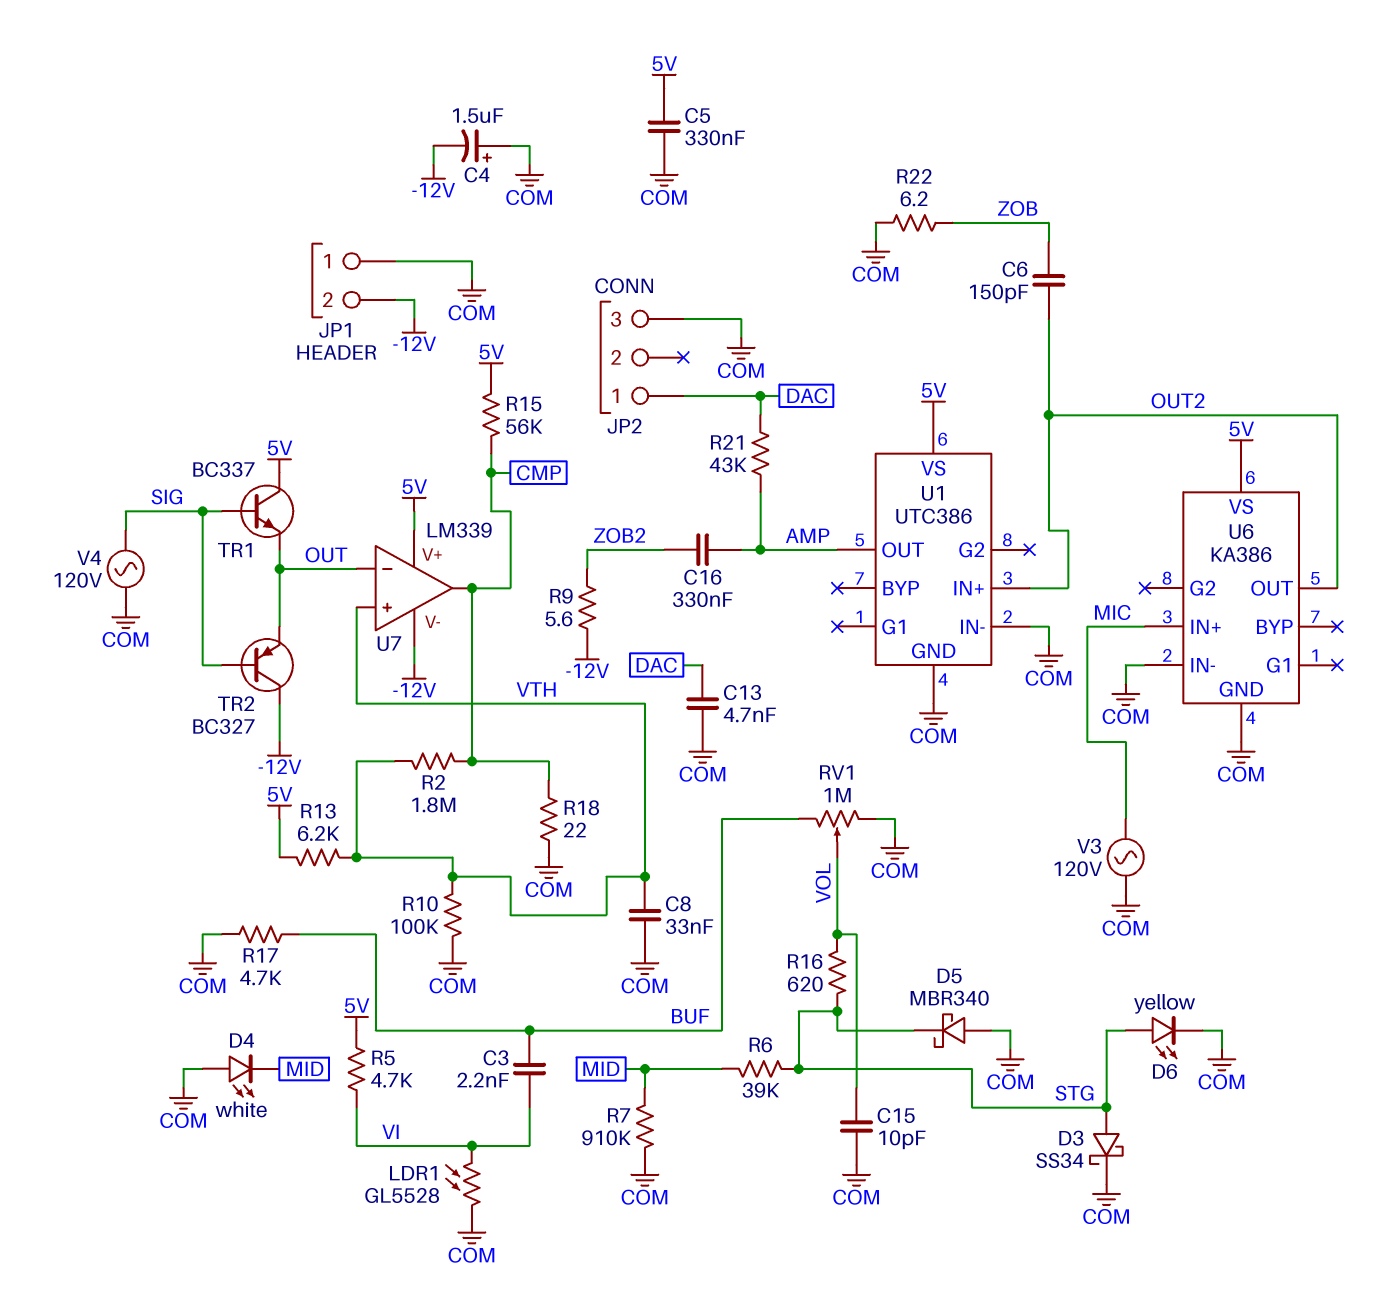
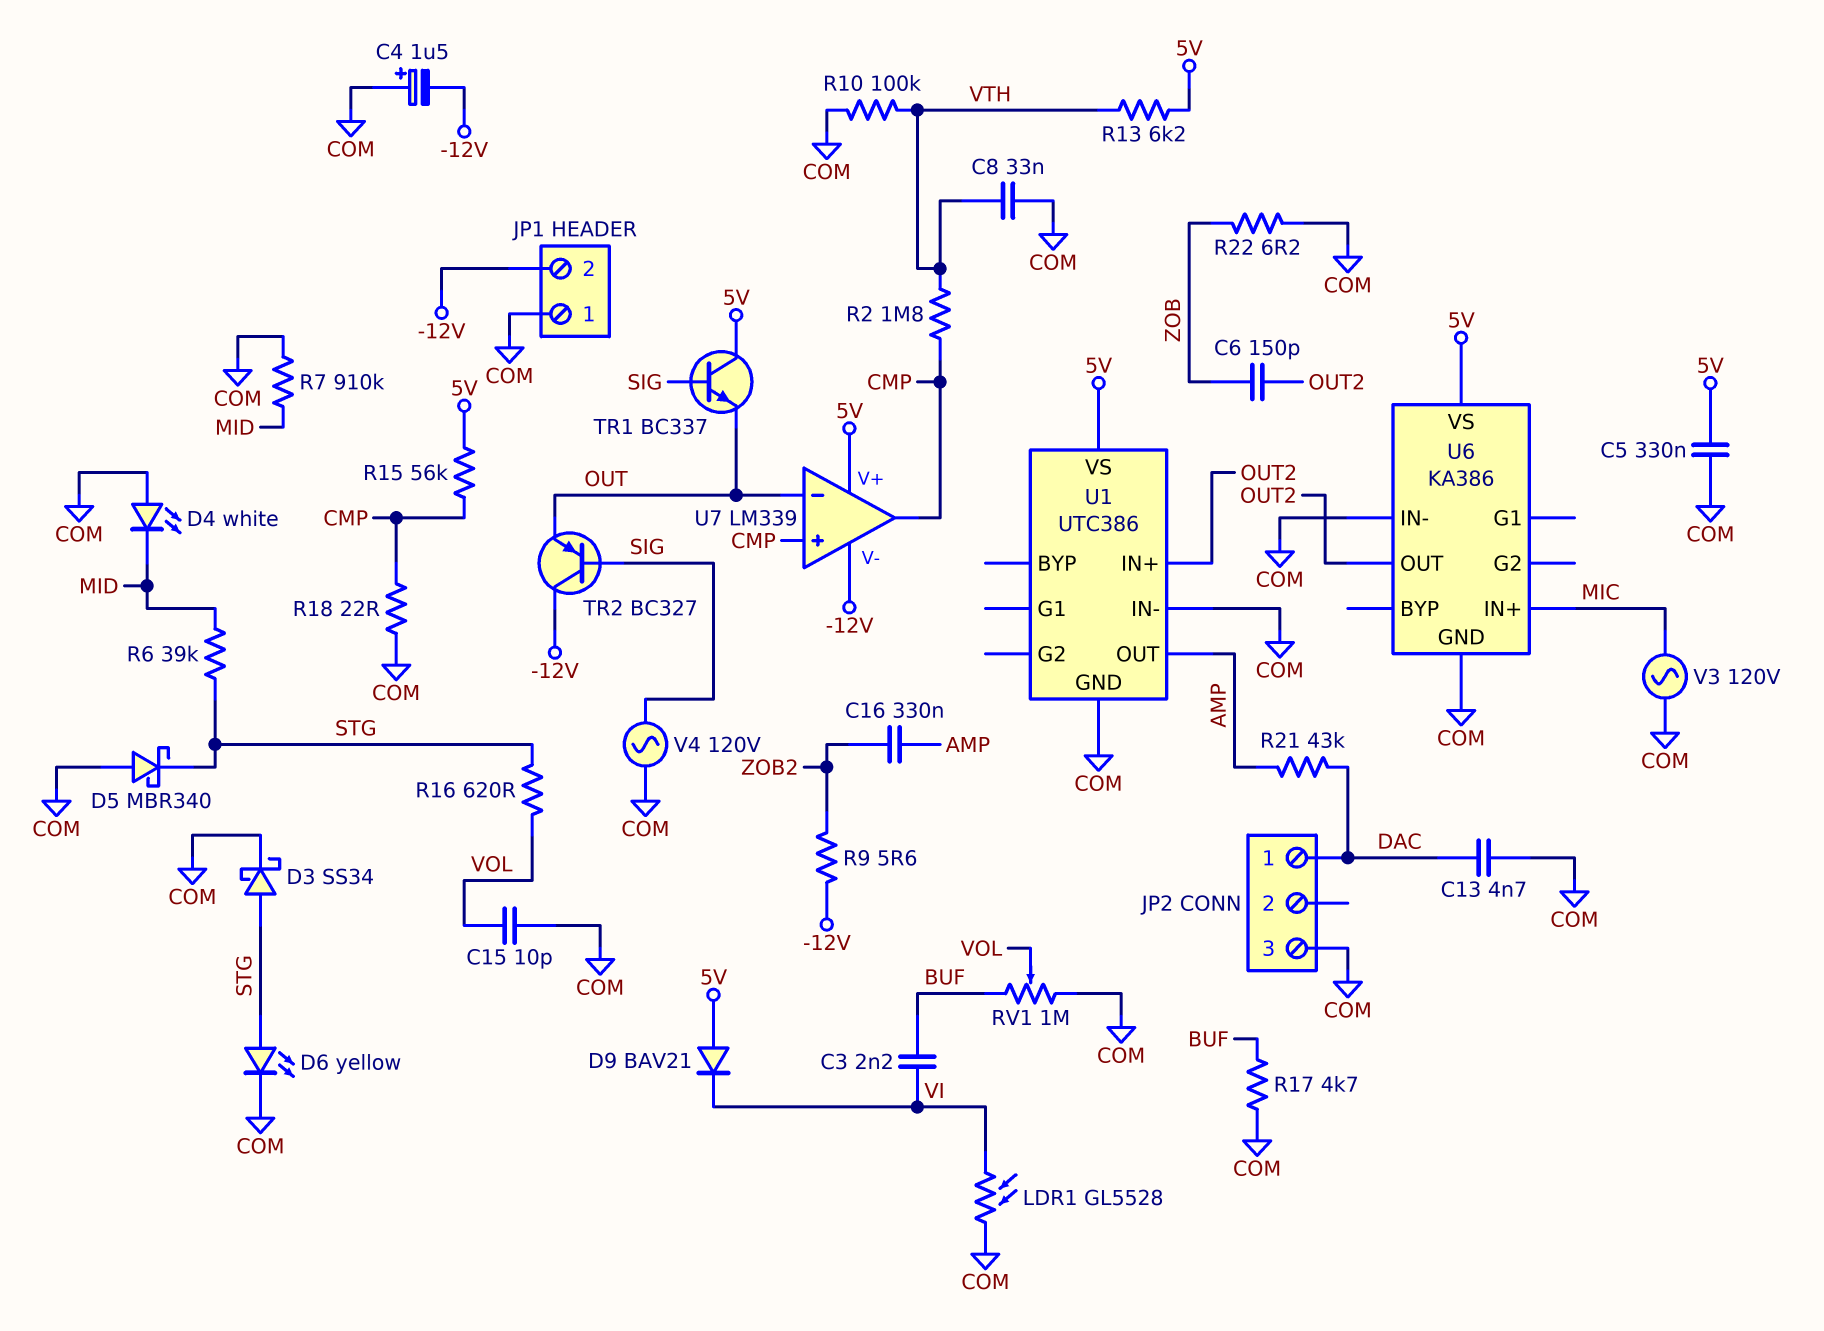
D9: none -> diode BAV21 (A 5V, K VI)
R5: 4.7k (5V, VI) -> none
U7 pin in+: VTH -> CMP

